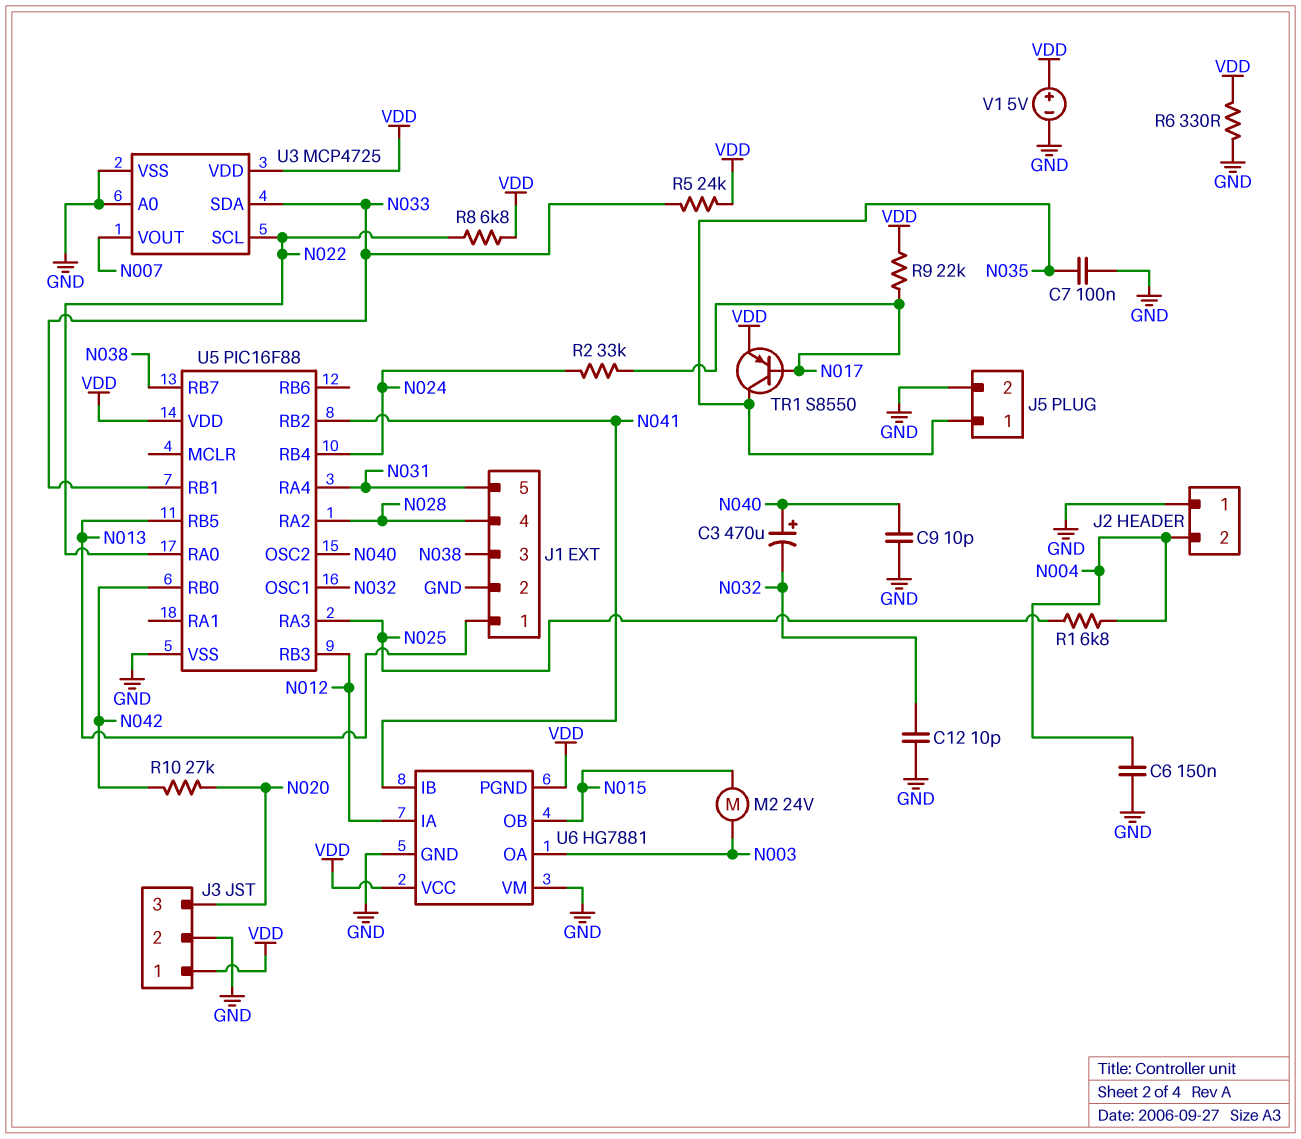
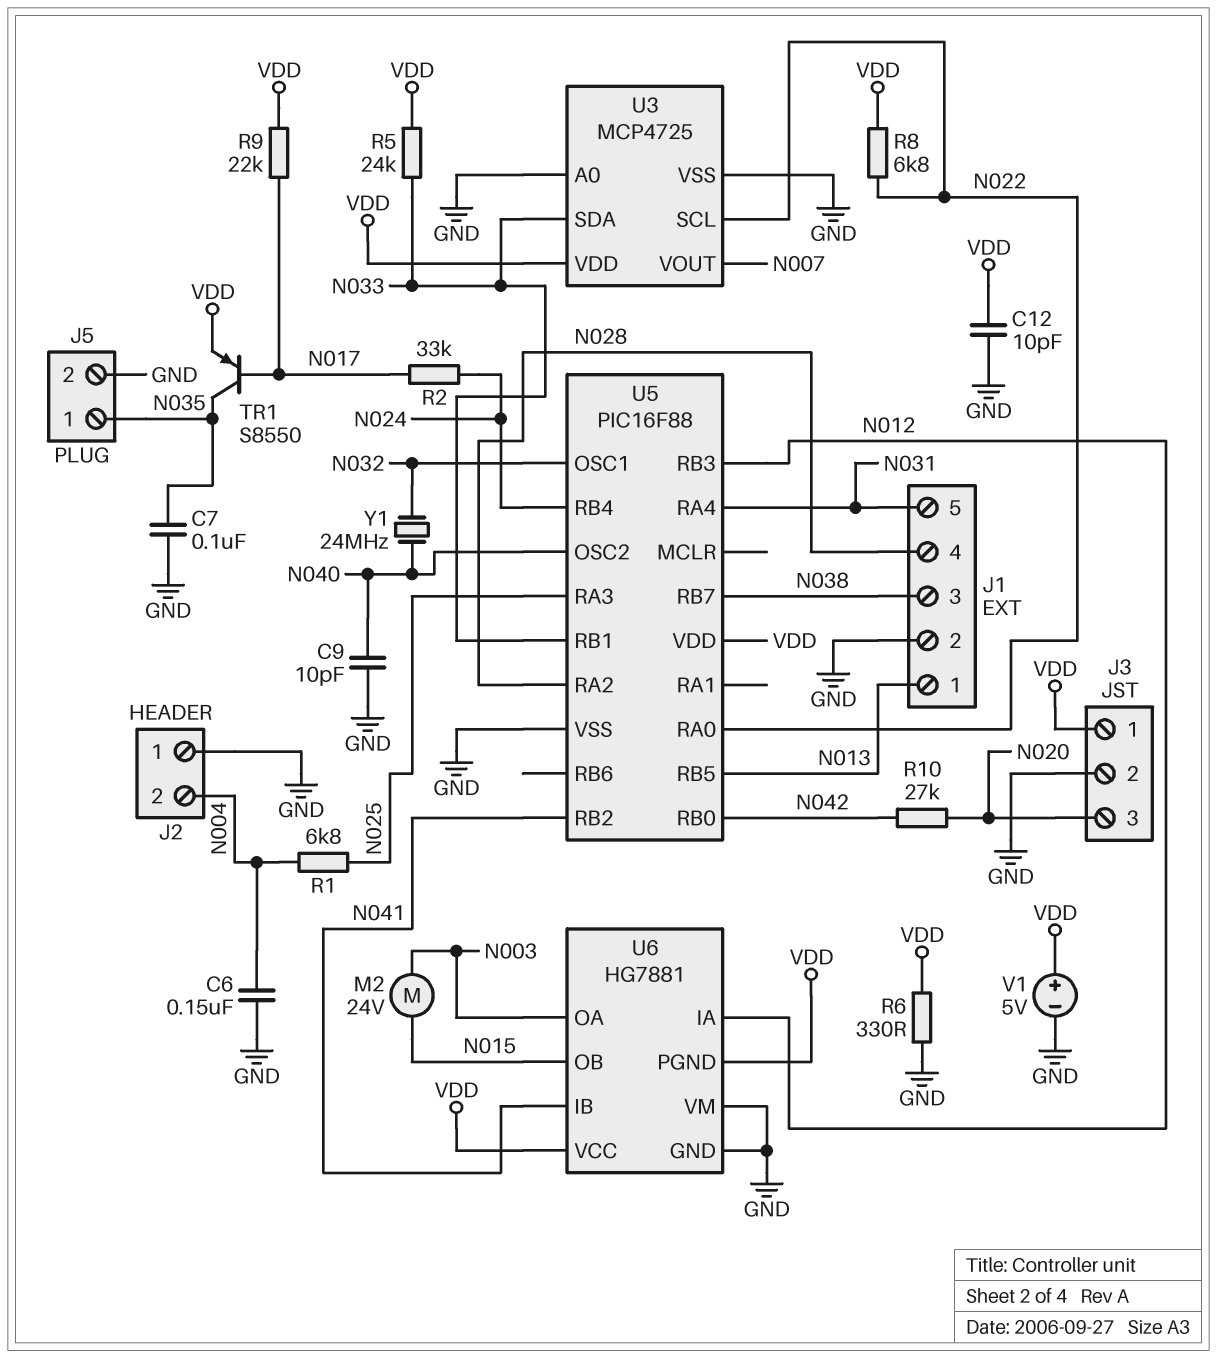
C3: 470uF (plus N040, minus N032) -> none
C12: 10pF (GND, N032) -> 10pF (GND, VDD)
Y1: none -> 24MHz (N032, N040)

